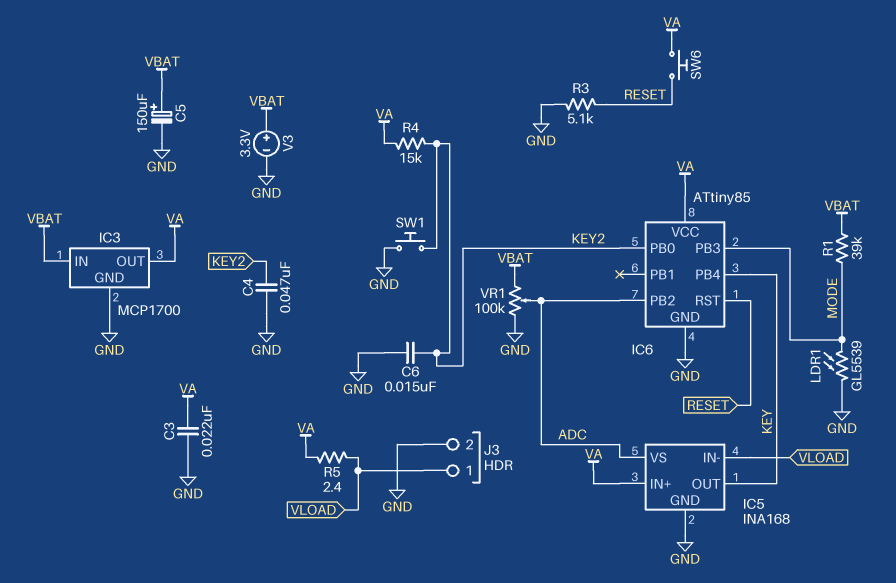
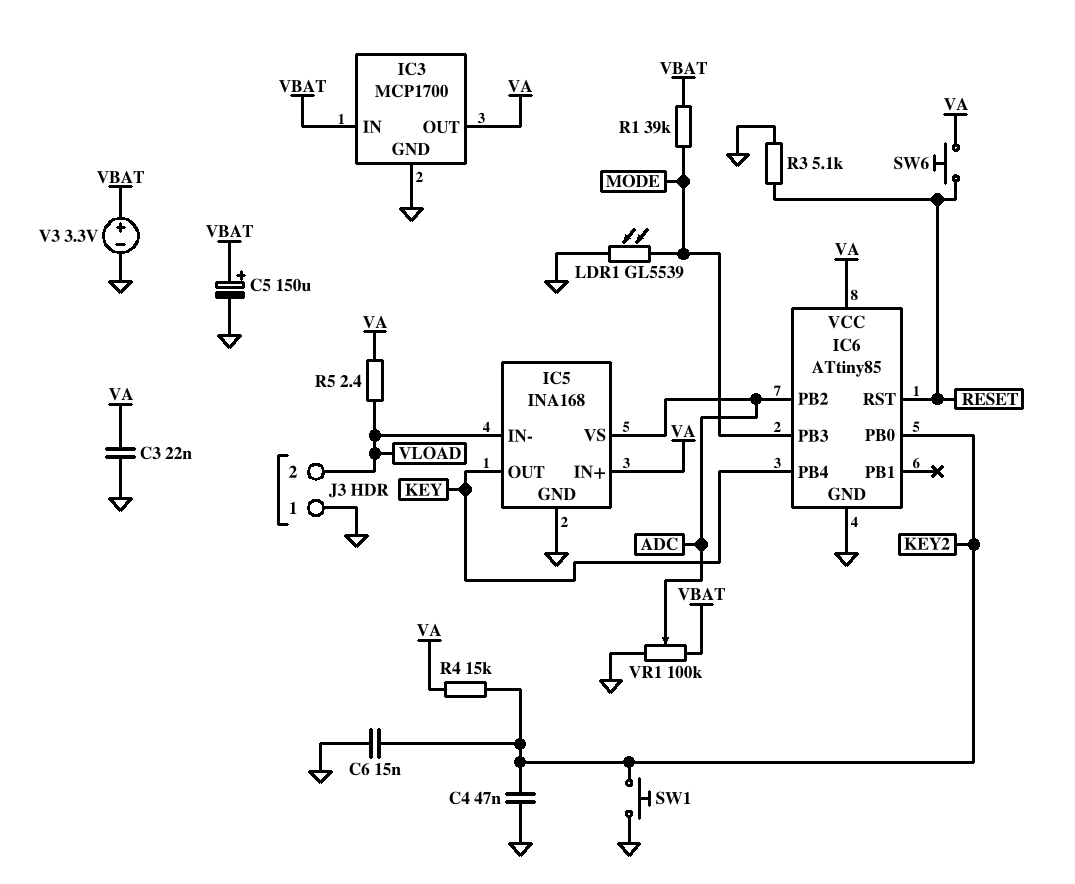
J3 pin 1: VLOAD -> GND
J3 pin 2: GND -> VLOAD

